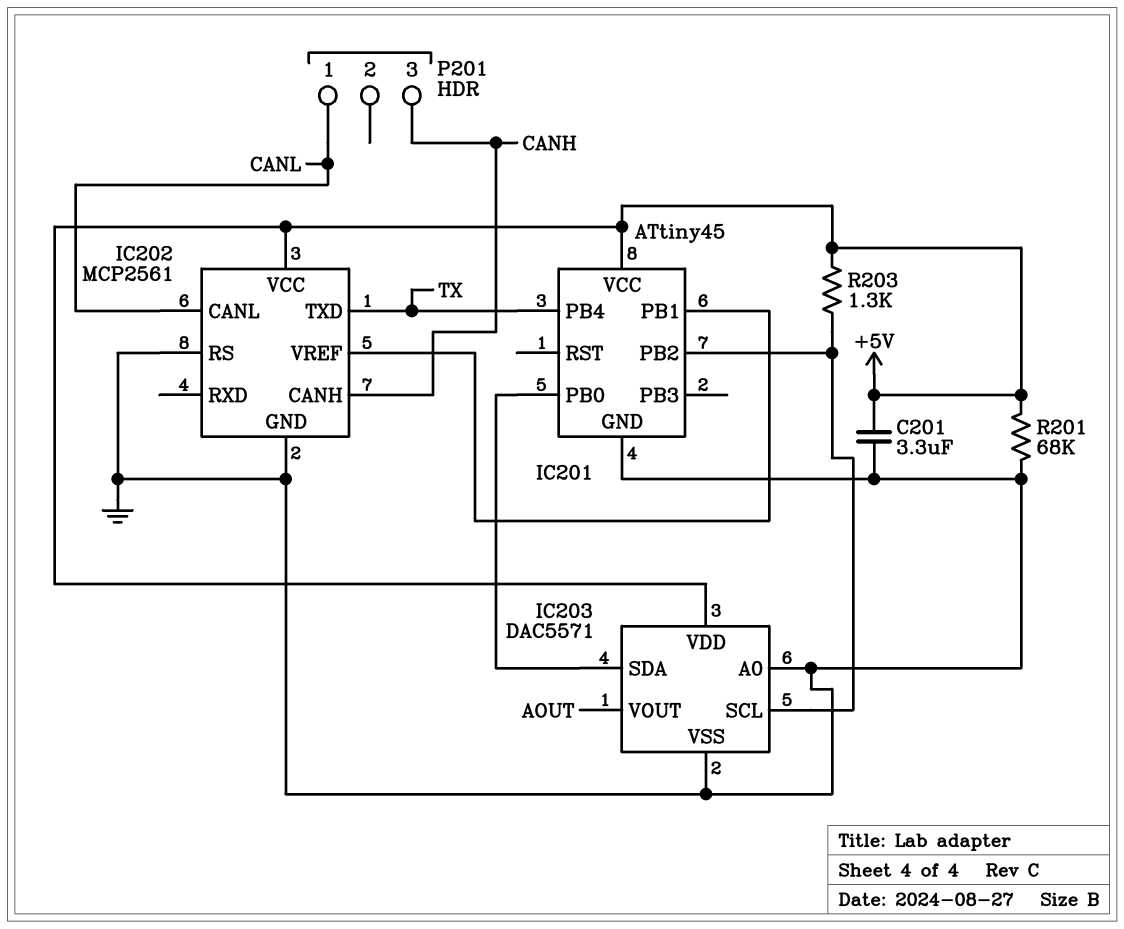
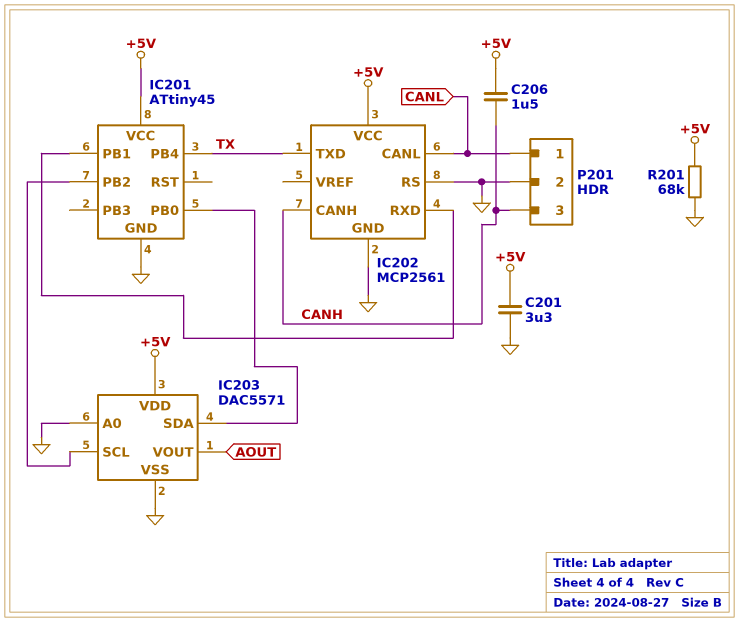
C206: none -> 1.5uF (+5V, CANH)
IC202 pin RXD: none -> IC201/PB1
IC202 pin VREF: IC201/PB1 -> none
P201 pin 2: none -> GND
R203: 1.3k (+5V, IC201/PB2) -> none

